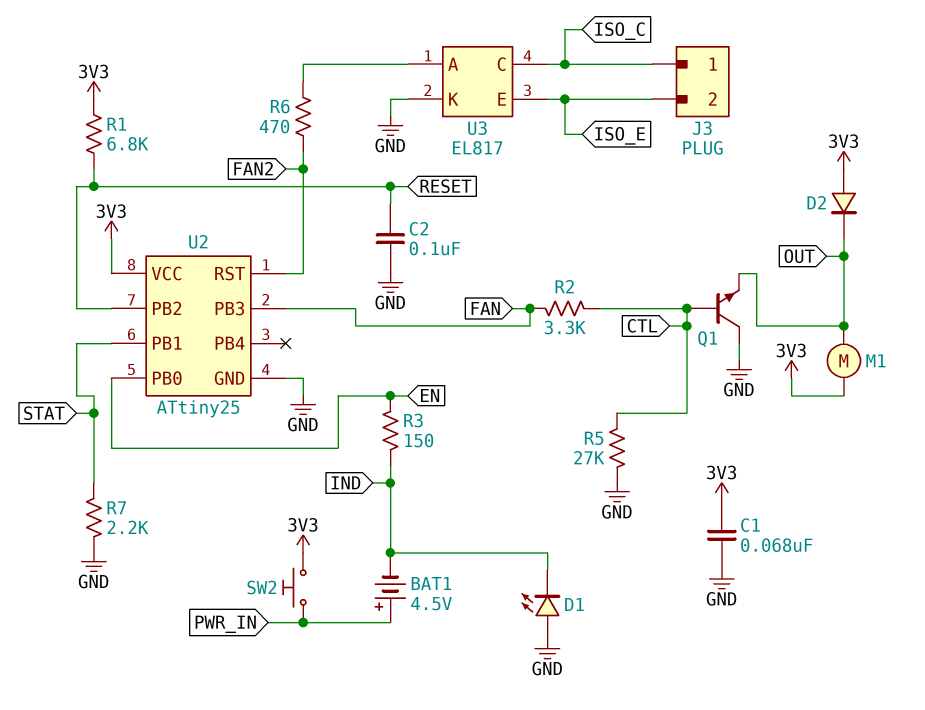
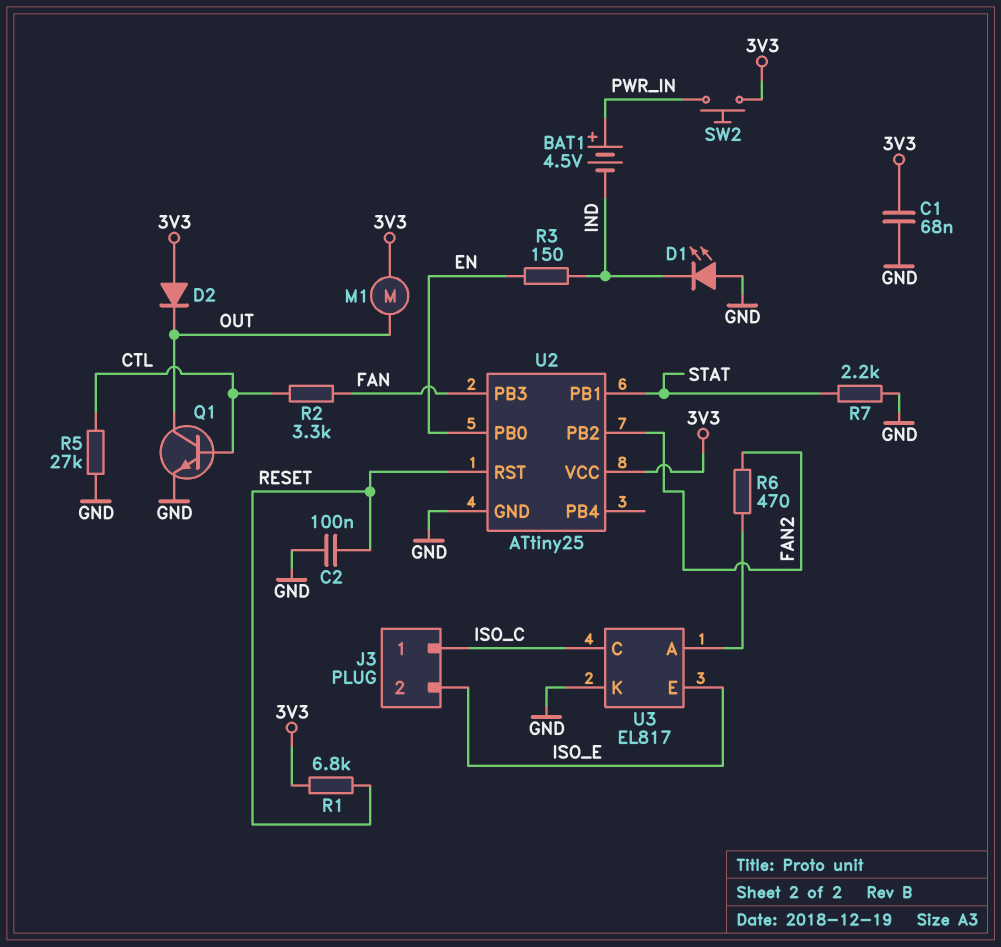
Q1: NPN (B CTL, C GND, E OUT) -> NPN (B CTL, C OUT, E GND)
U2 pin PB2: RESET -> FAN2
U2 pin RST: FAN2 -> RESET

